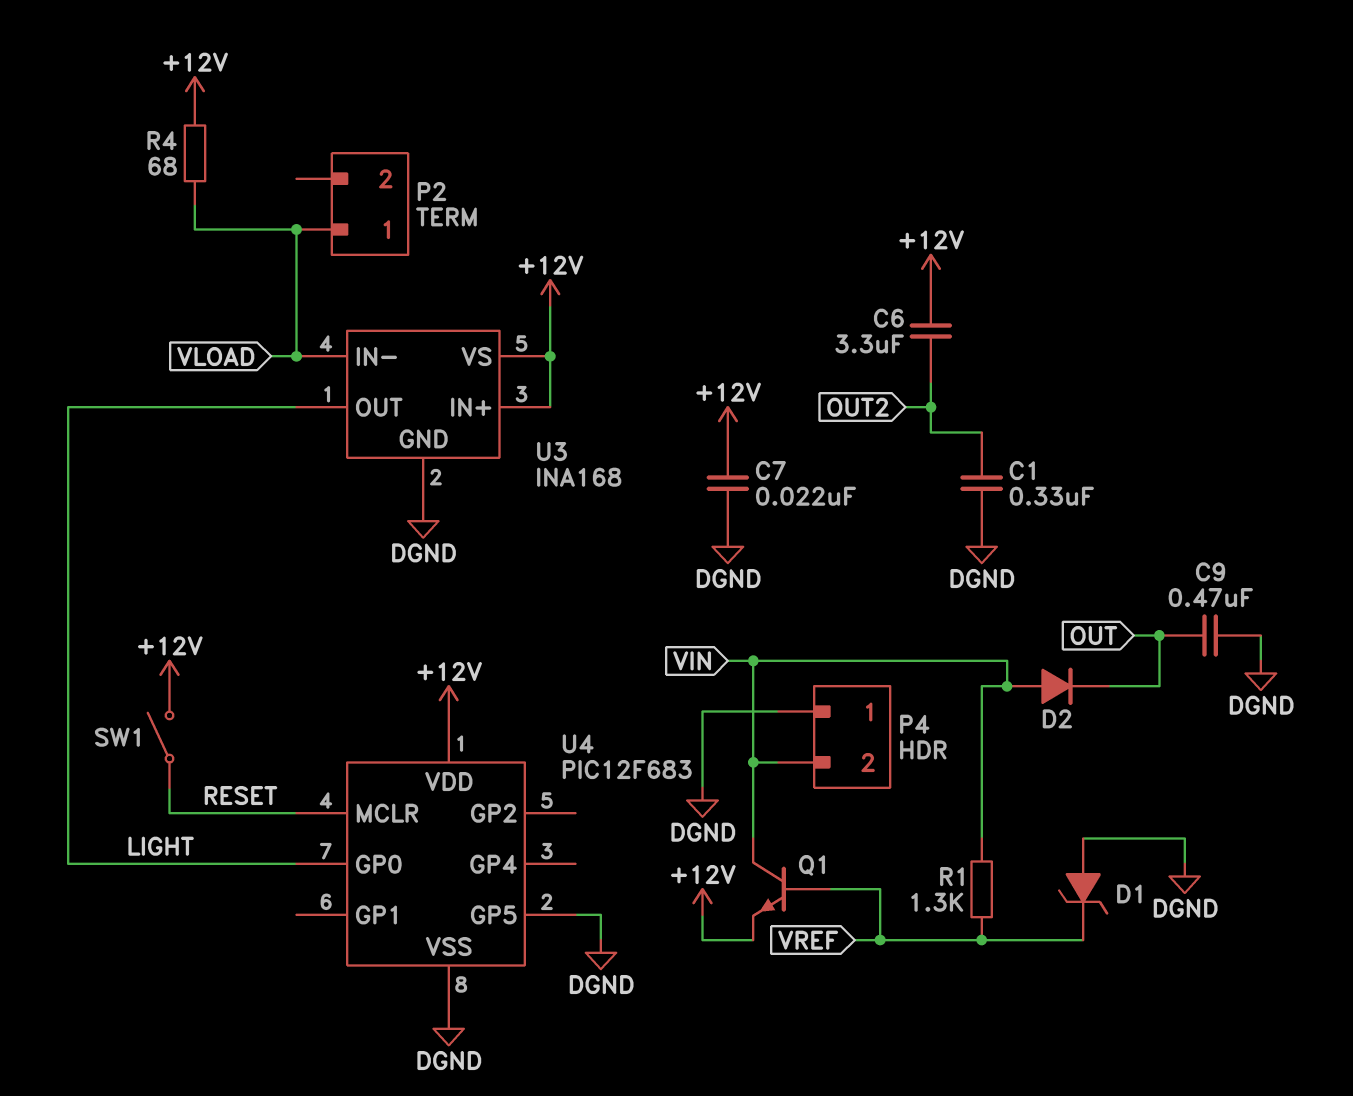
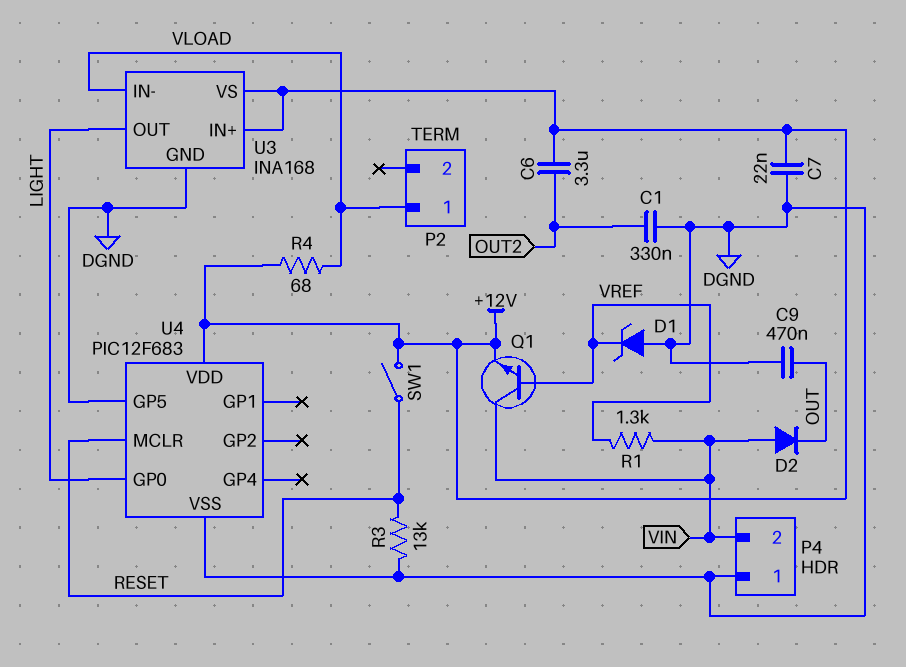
R3: none -> 13k (DGND, RESET)

